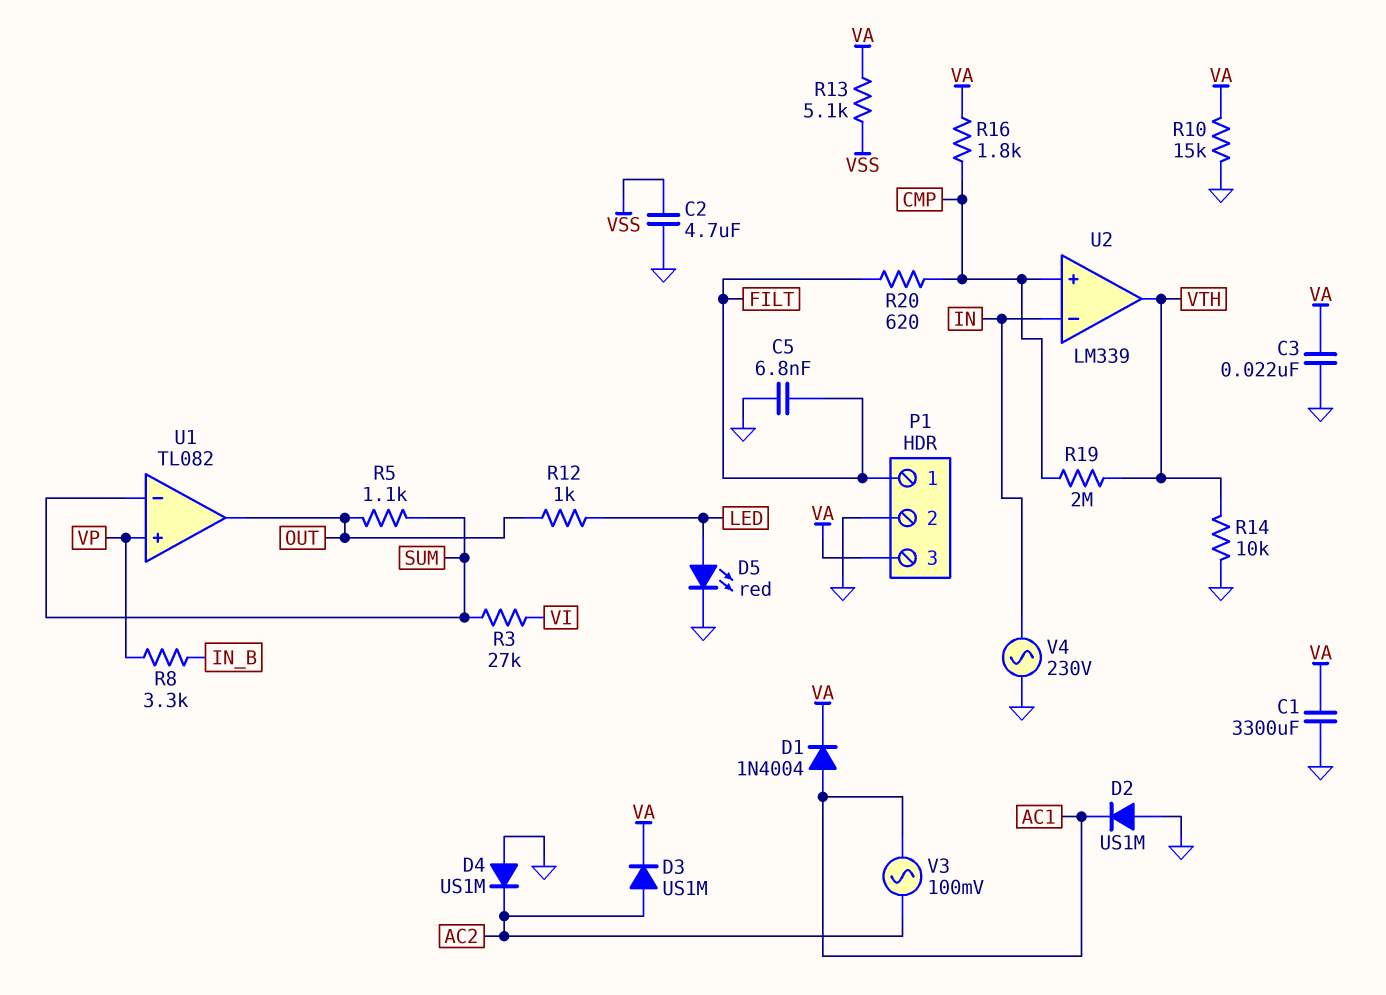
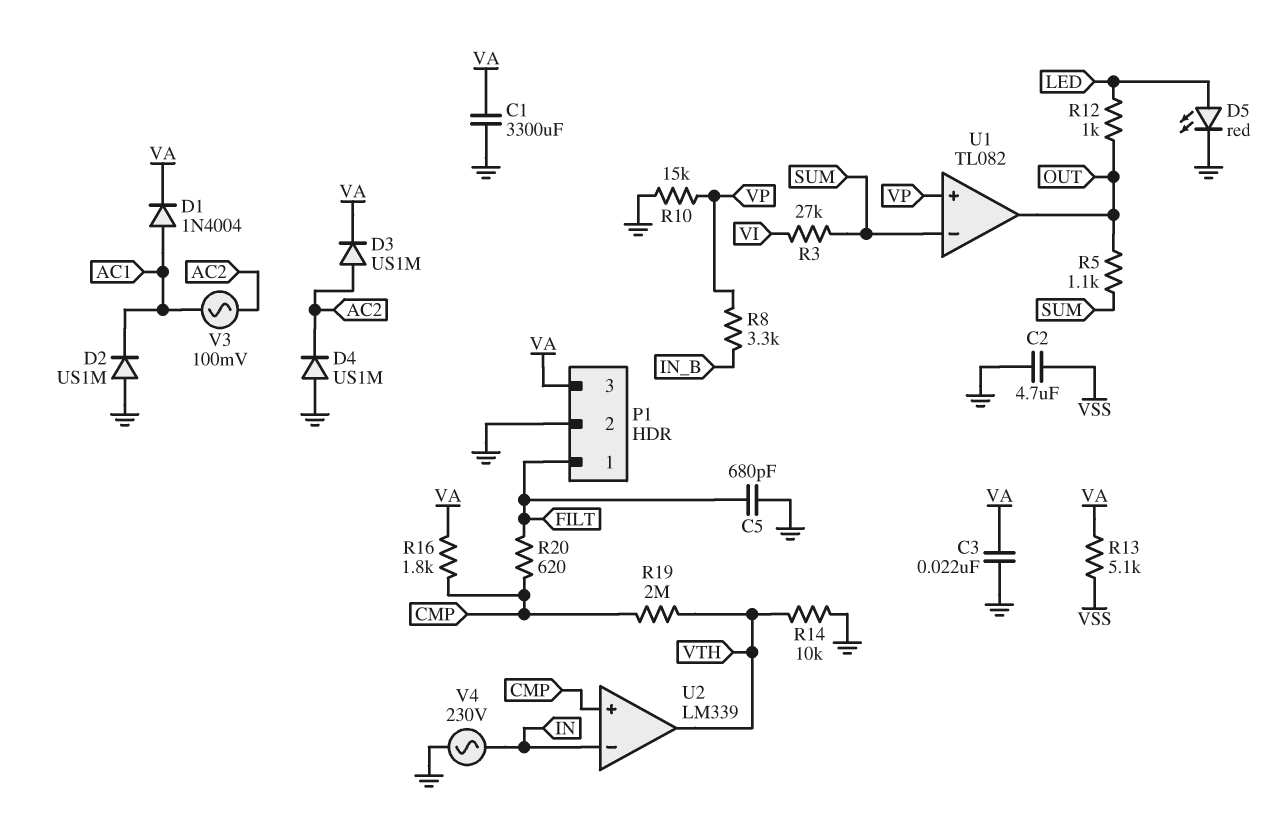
C5: 6.8nF (FILT, GND) -> 680pF (FILT, GND)
R10: 15k (GND, VA) -> 15k (GND, VP)

